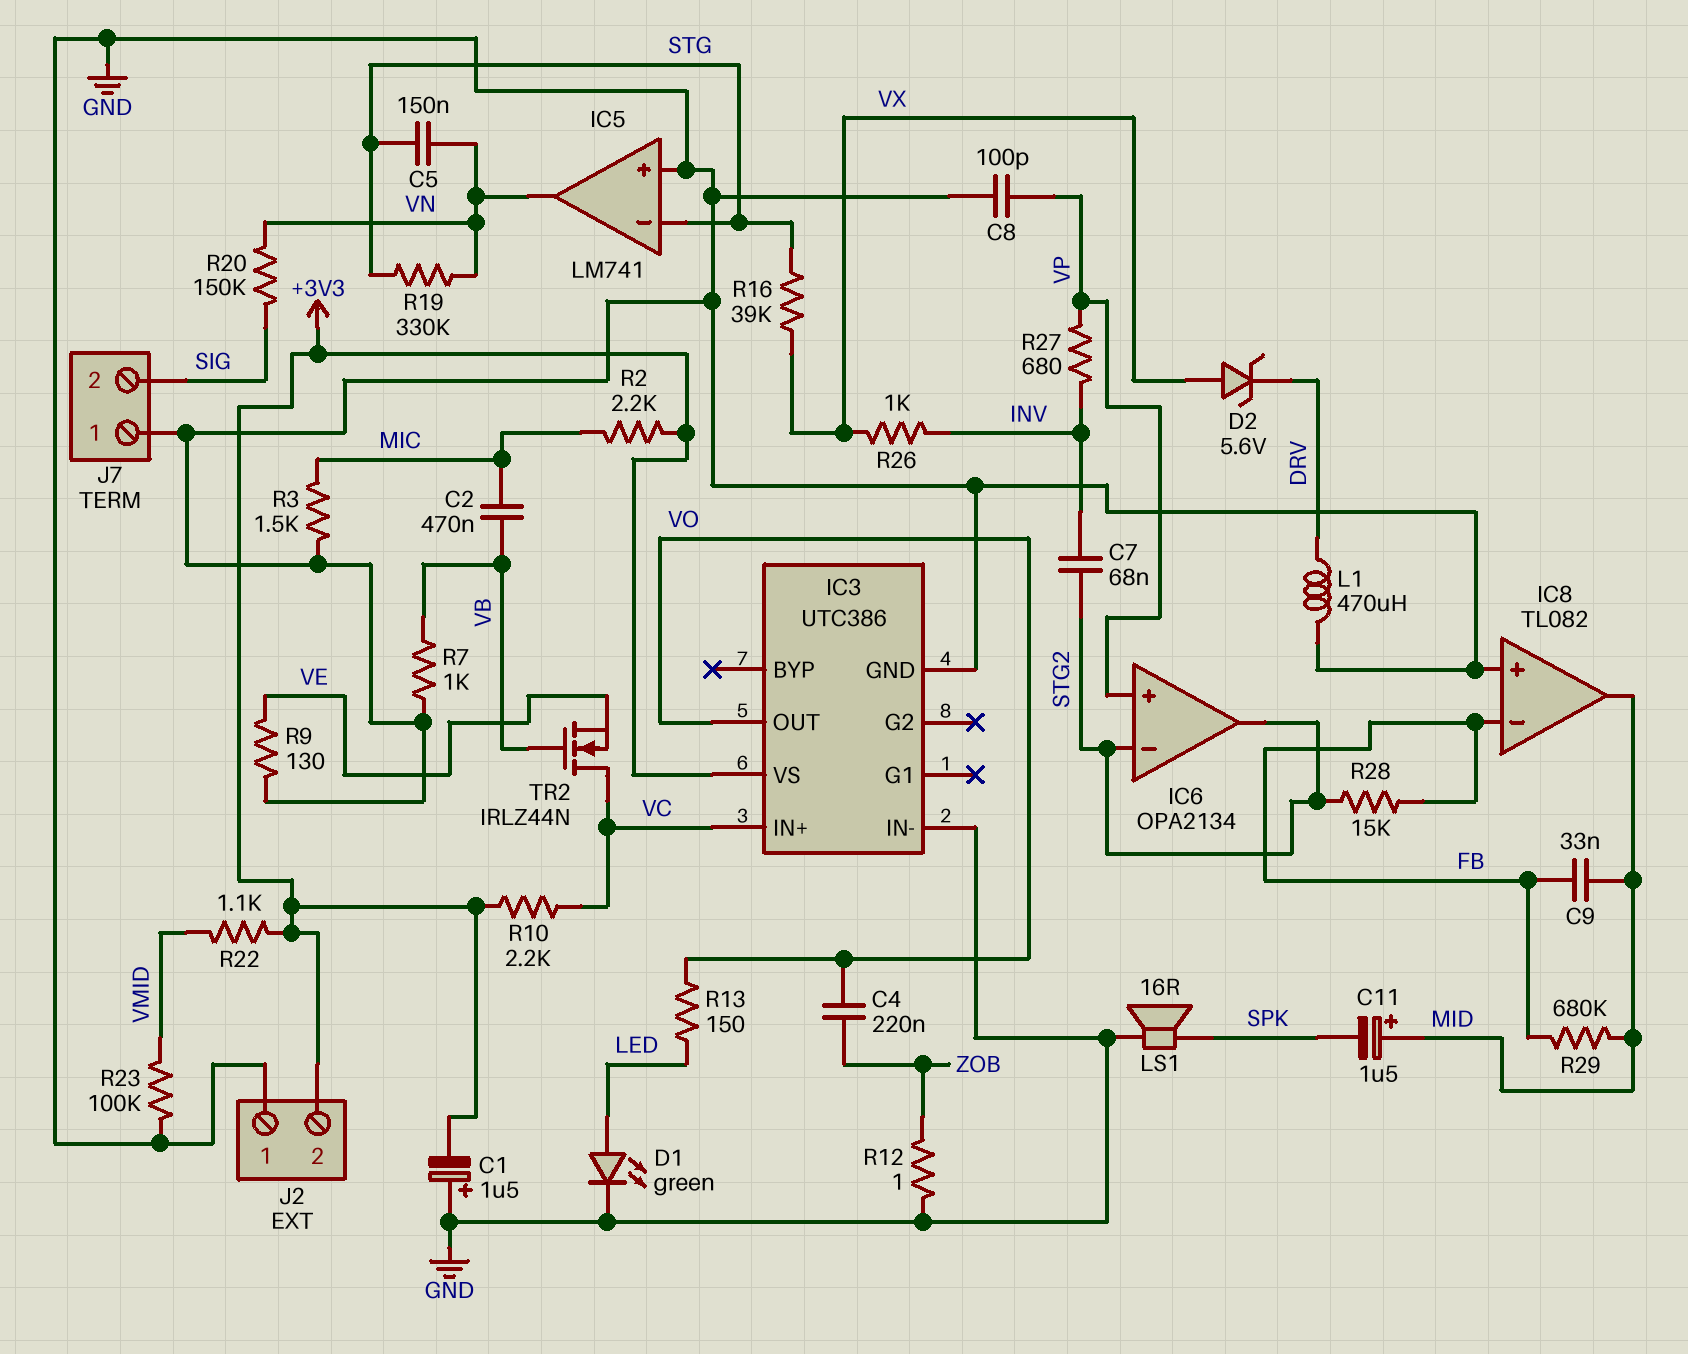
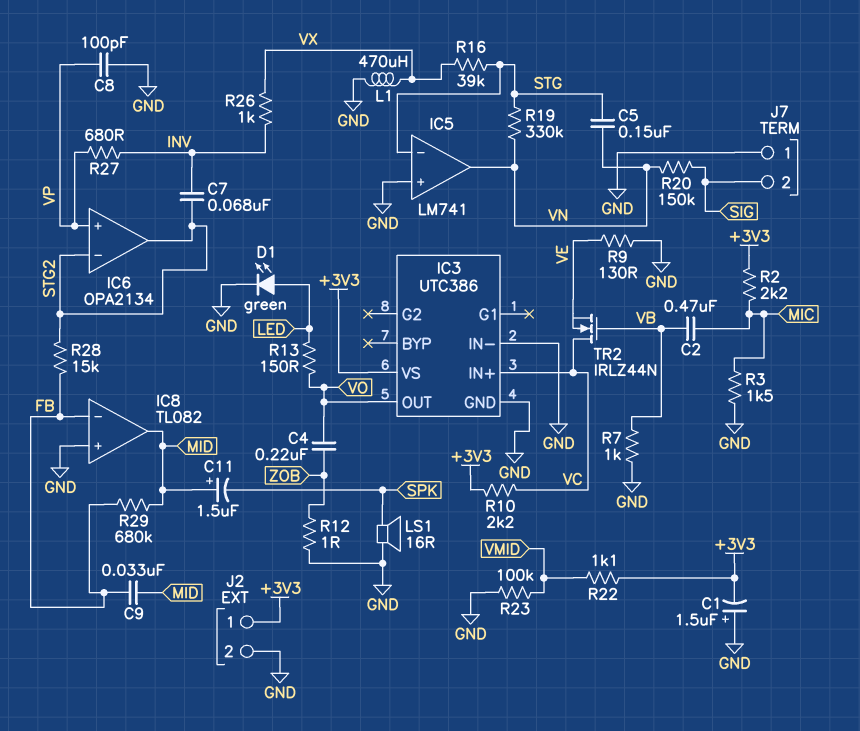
D2: zener 5.6V (A VX, K DRV) -> none
J2 pin 1: GND -> +3V3
J2 pin 2: +3V3 -> GND
L1: 470uH (DRV, GND) -> 470uH (GND, VX)

